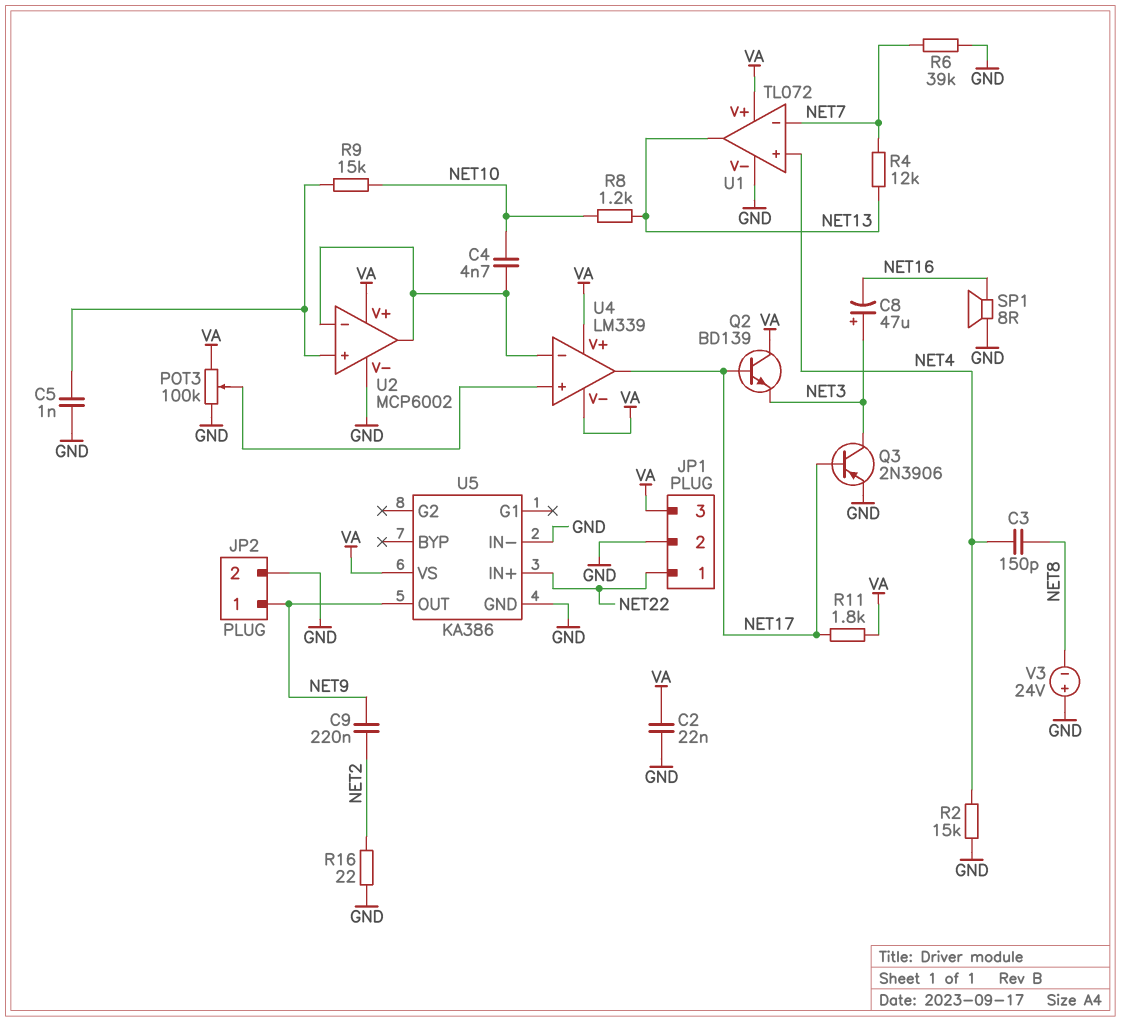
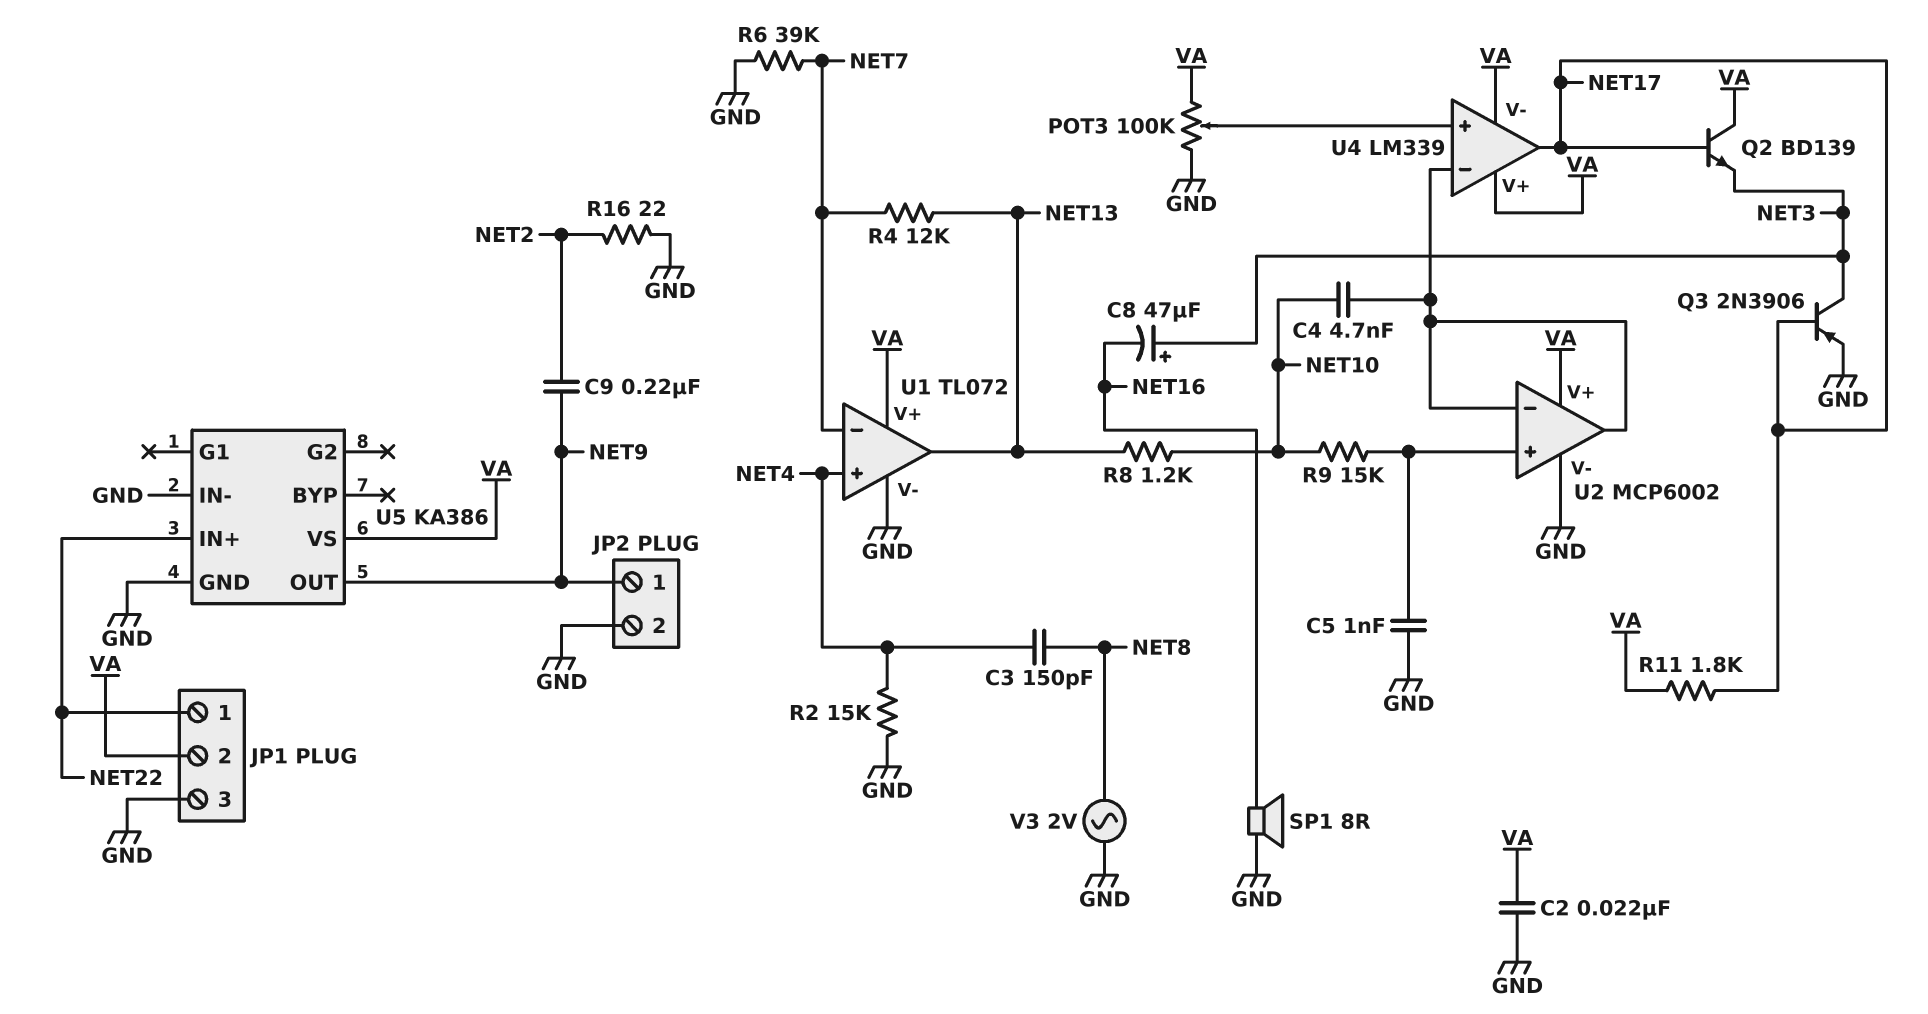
JP1 pin 2: GND -> VA
JP1 pin 3: VA -> GND
V3: 24V (plus GND, minus NET8) -> AC 2V (GND, NET8)

